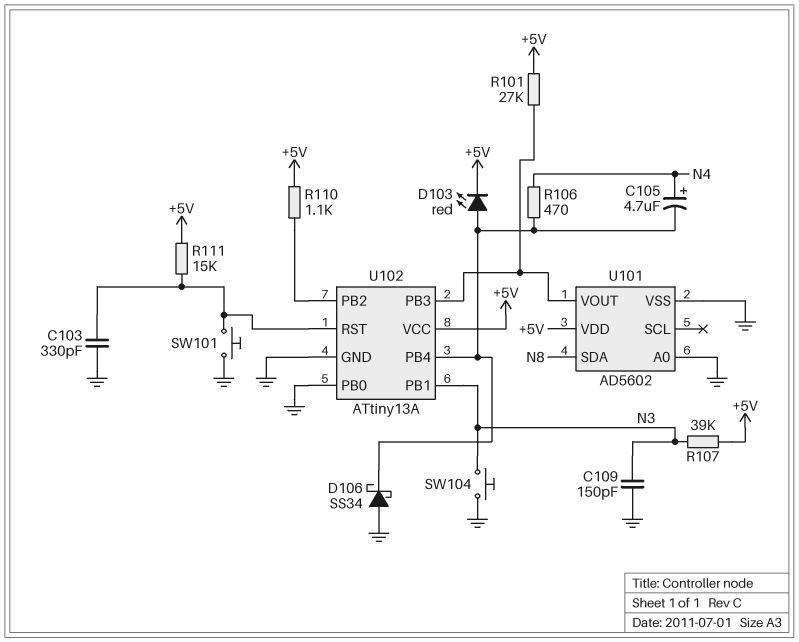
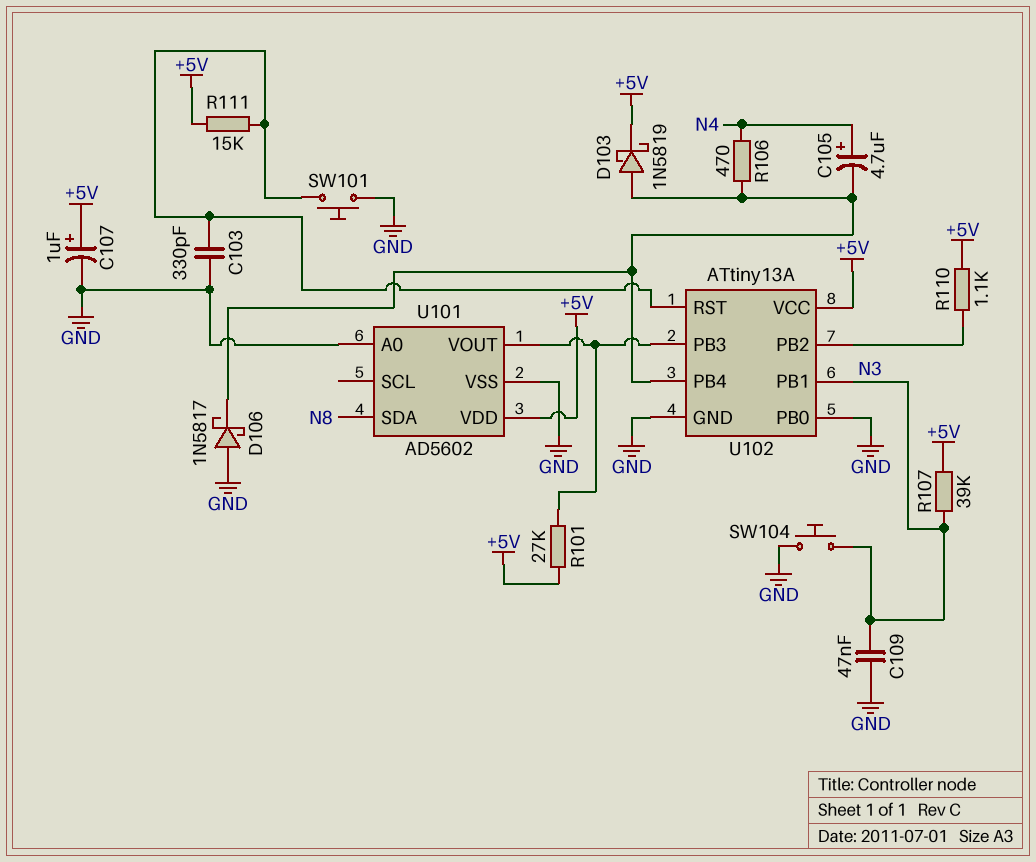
C107: none -> 1uF (plus +5V, minus GND)
C109: 150pF (GND, N3) -> 47nF (GND, N3)
D103: LED red (A U102/PB4, K +5V) -> schottky 1N5819 (A U102/PB4, K +5V)
D106: schottky SS34 (A GND, K U102/PB4) -> schottky 1N5817 (A GND, K U102/PB4)

